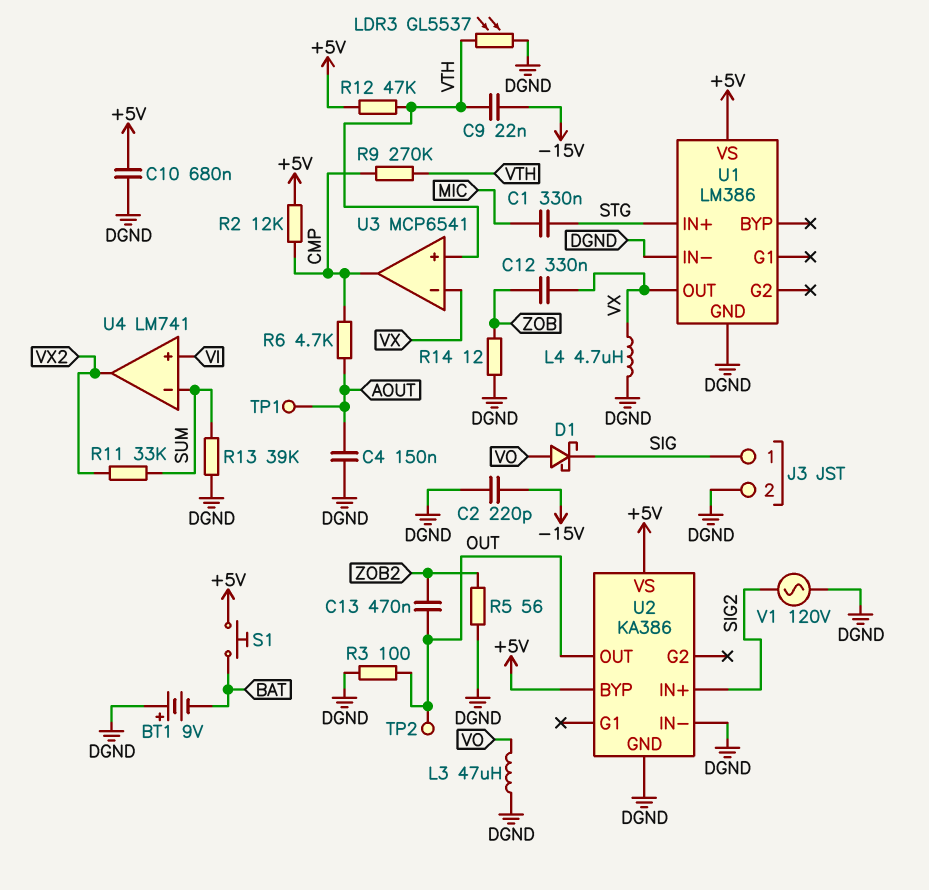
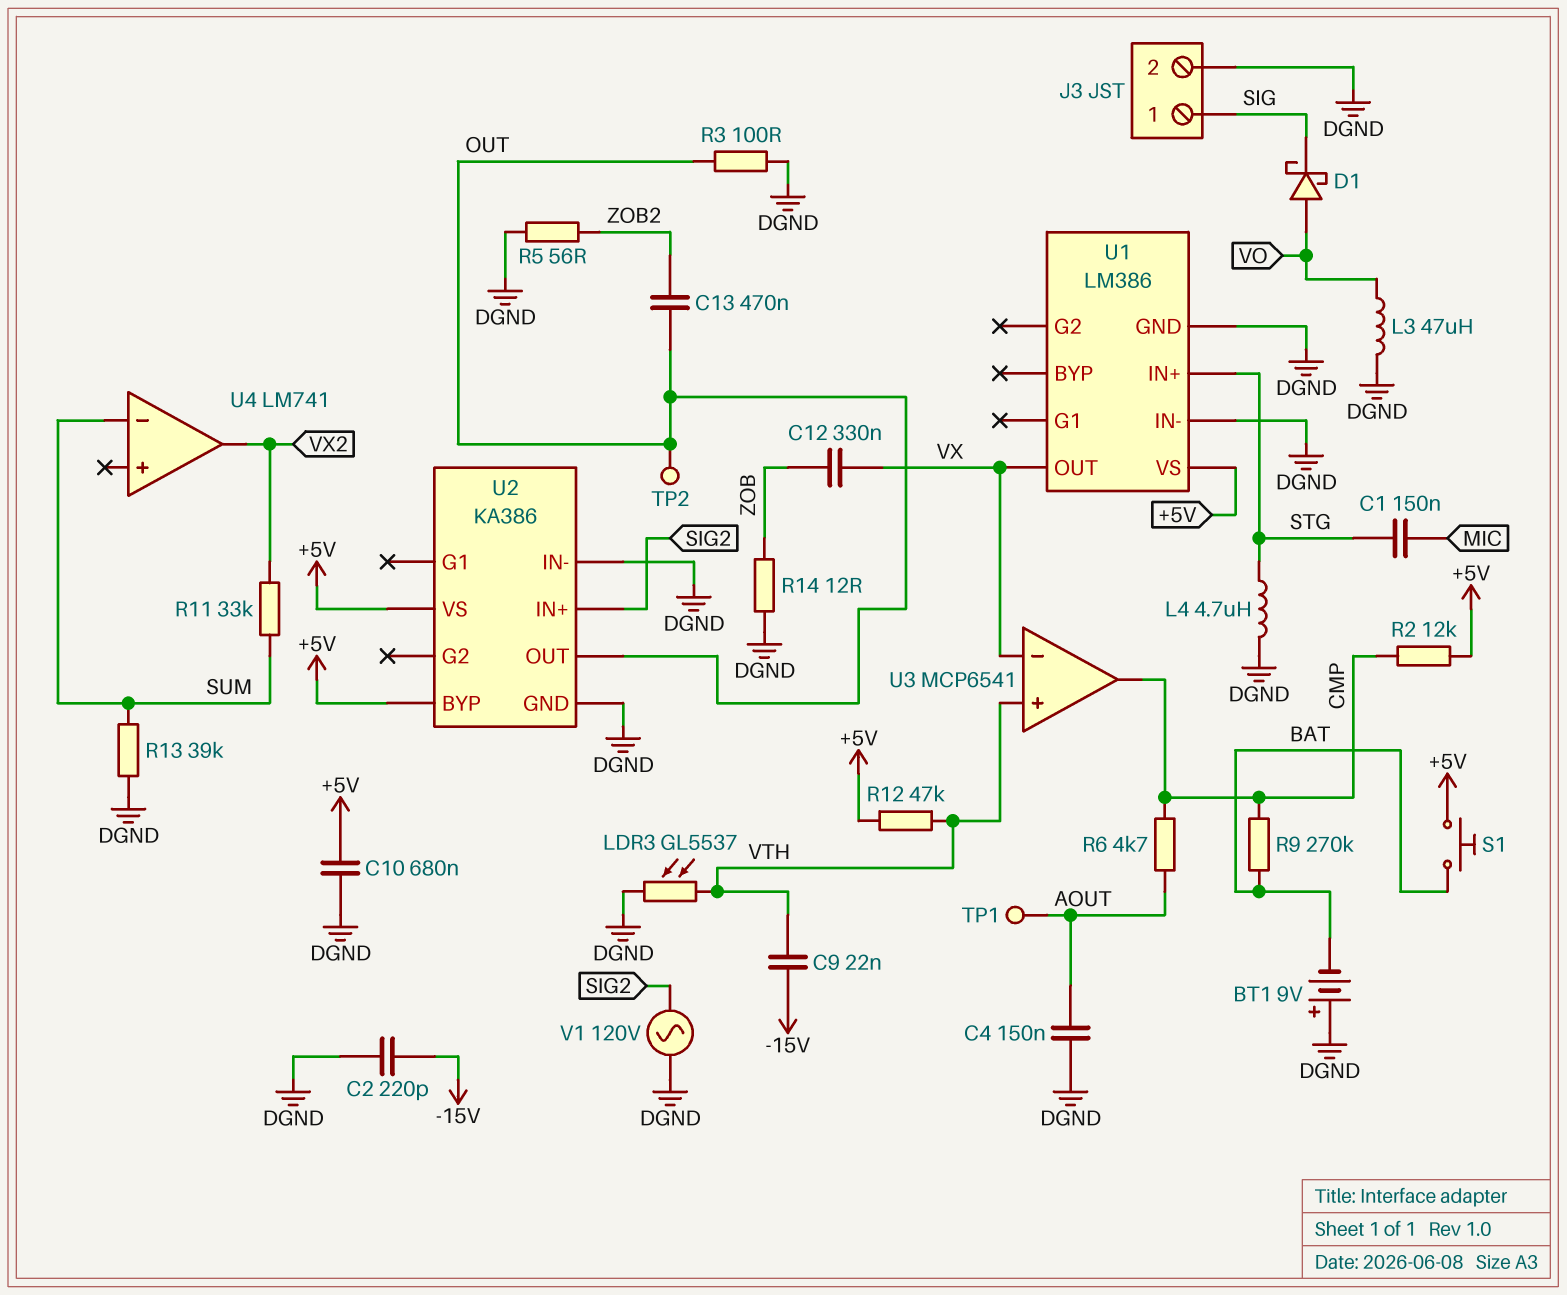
C1: 330nF (MIC, STG) -> 150nF (MIC, STG)
L4: 4.7uH (DGND, VX) -> 4.7uH (DGND, STG)
R9: 270k (CMP, VTH) -> 270k (BAT, CMP)
U4 pin in+: VI -> none

